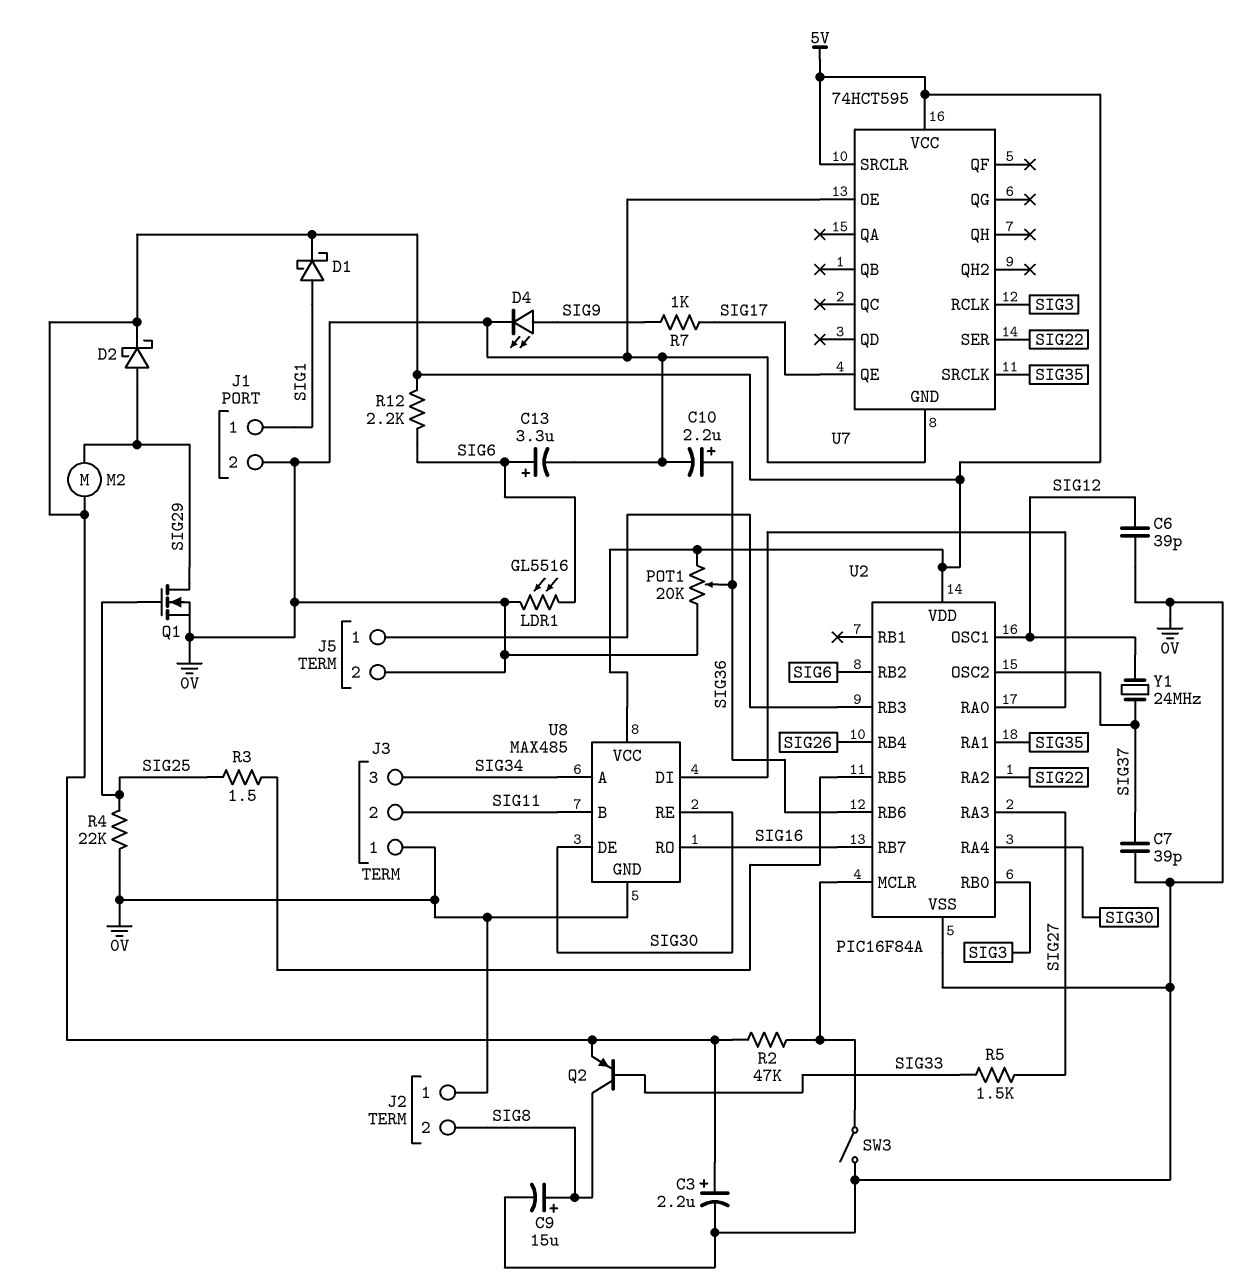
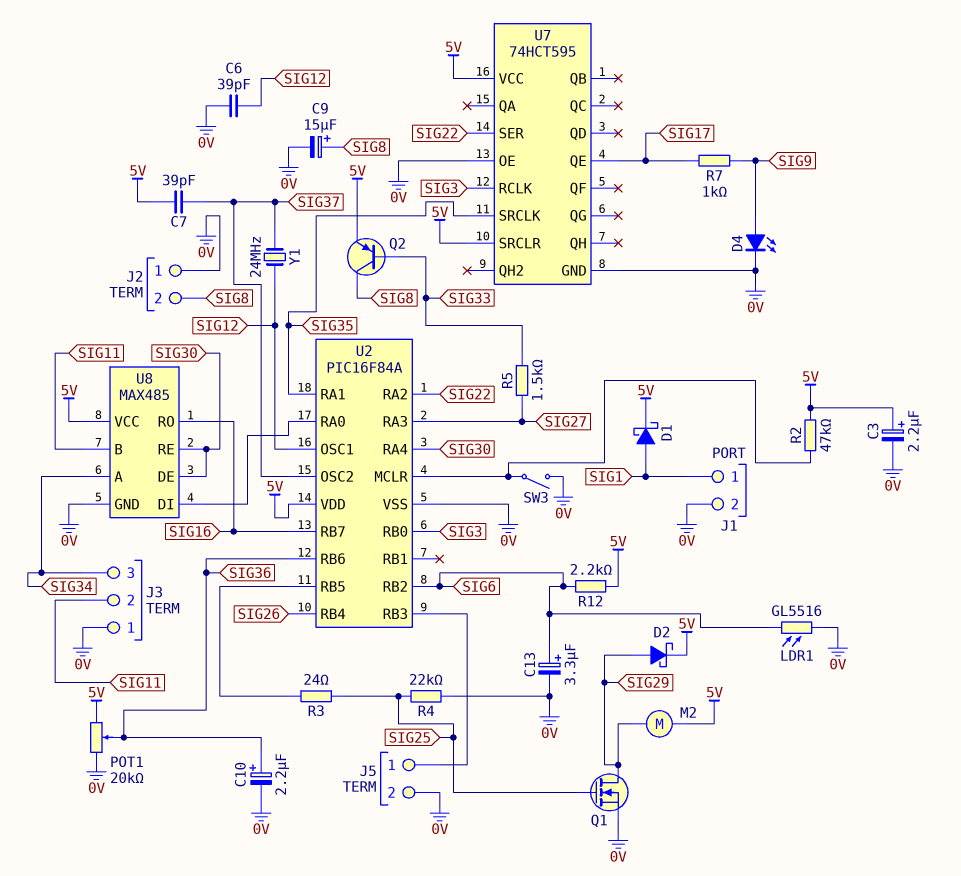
C7: 39pF (0V, SIG37) -> 39pF (5V, SIG37)
R3: 1.5 (SIG25, U2/RB5) -> 24 (SIG25, U2/RB5)

